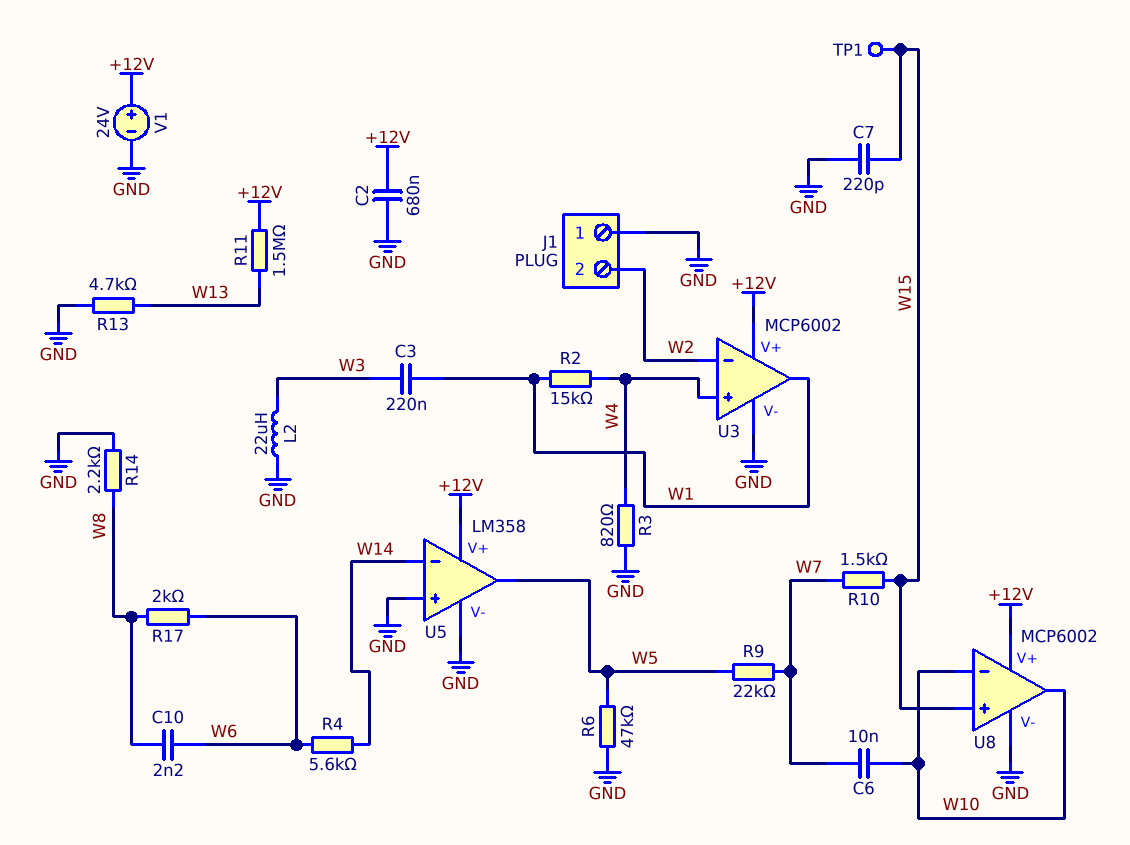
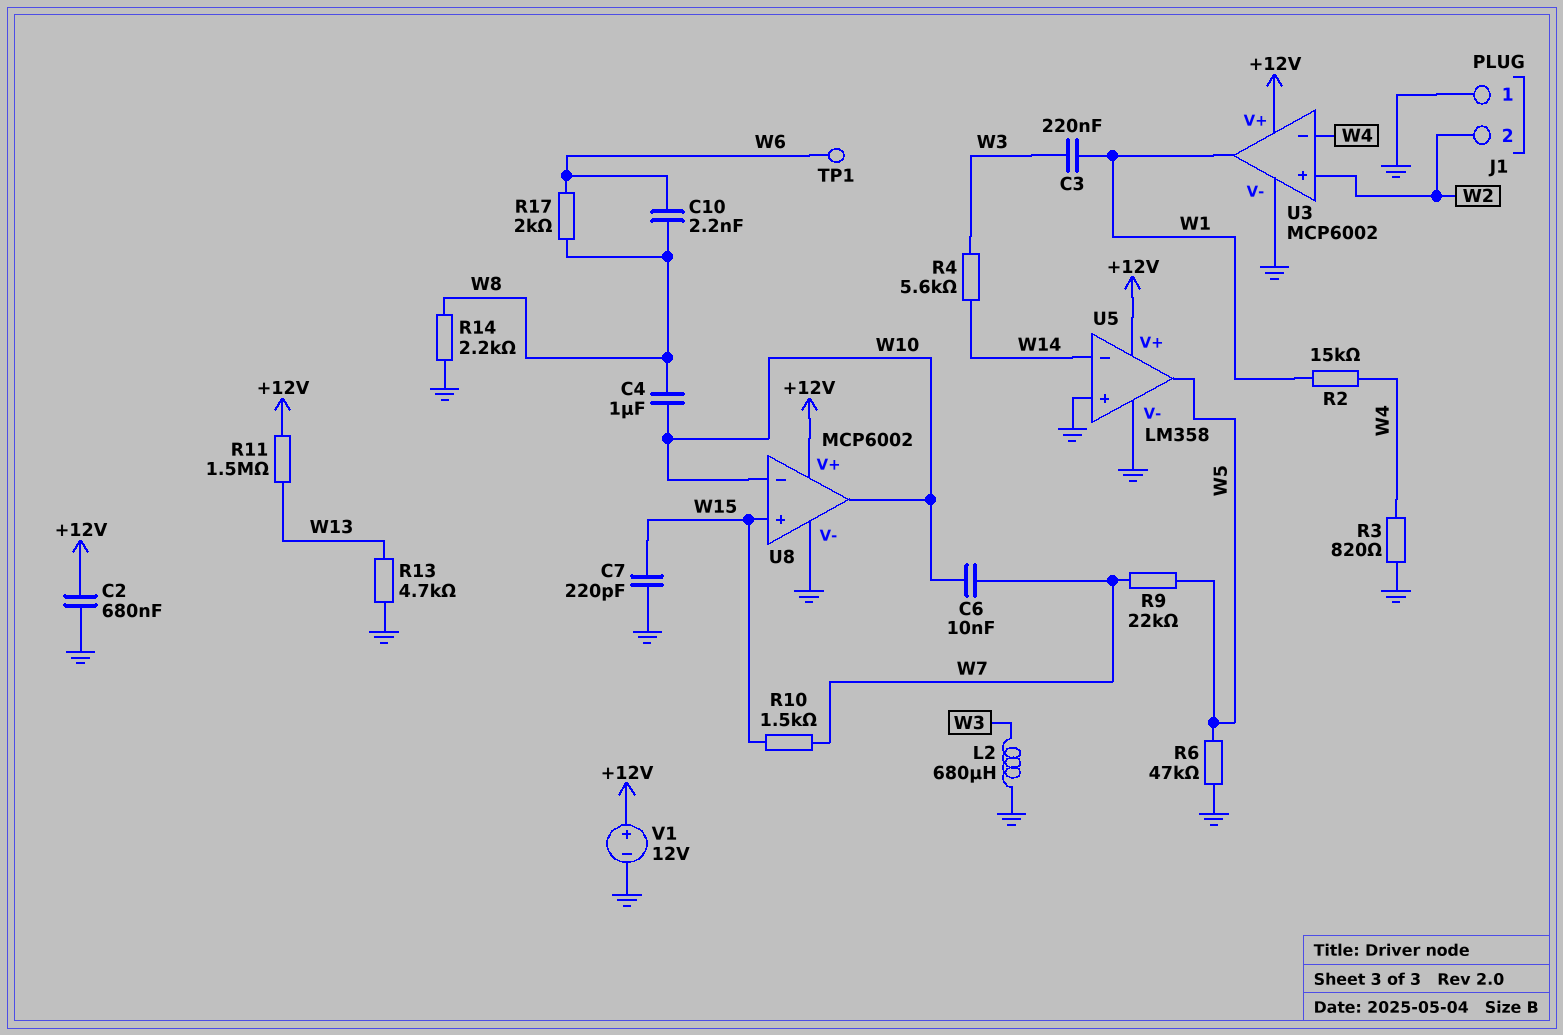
C4: none -> 1uF (W8, W10)
L2: 22uH (GND, W3) -> 680uH (GND, W3)
R4: 5.6k (W6, W14) -> 5.6k (W3, W14)
TP1: test point (W15) -> test point (W6)
U3 pin in+: W4 -> W2
U3 pin in-: W2 -> W4
V1: 24V (plus +12V, minus GND) -> 12V (plus +12V, minus GND)

